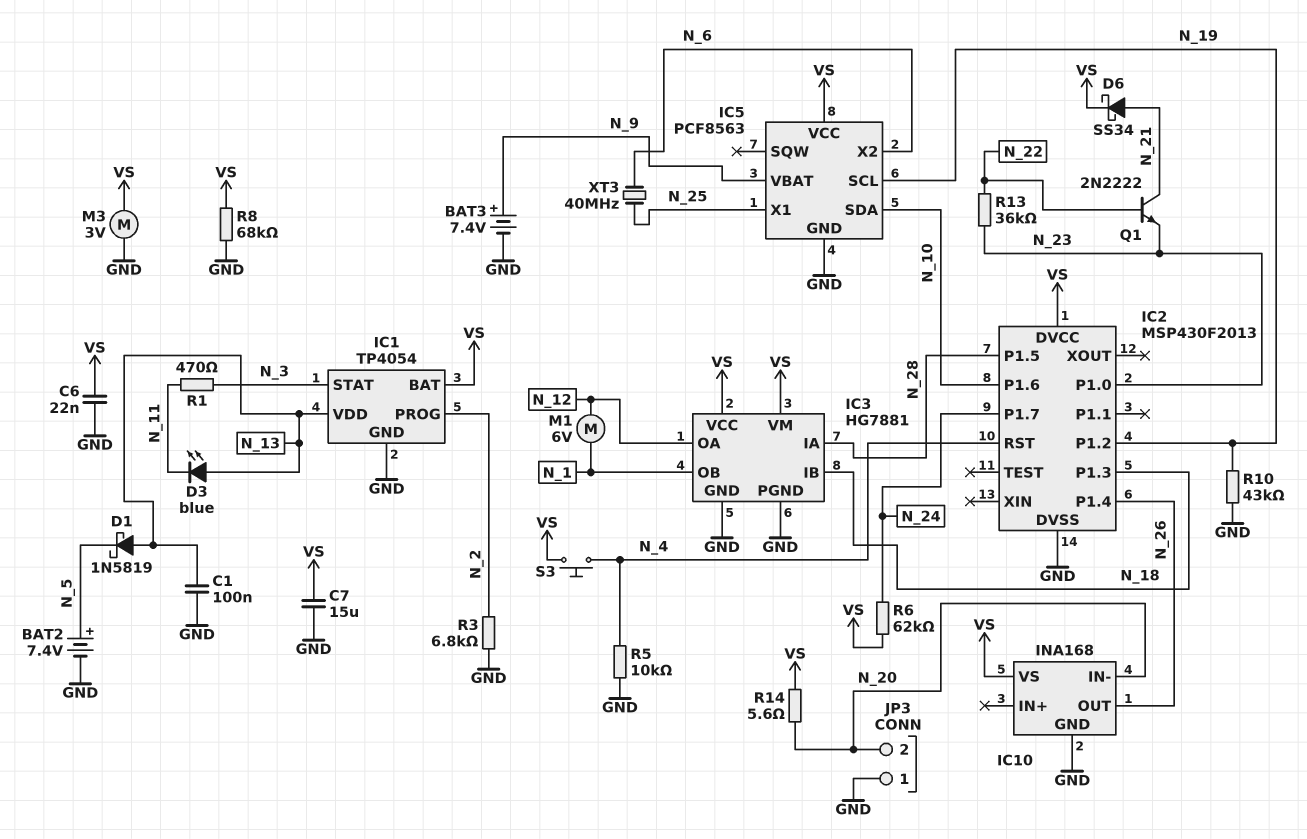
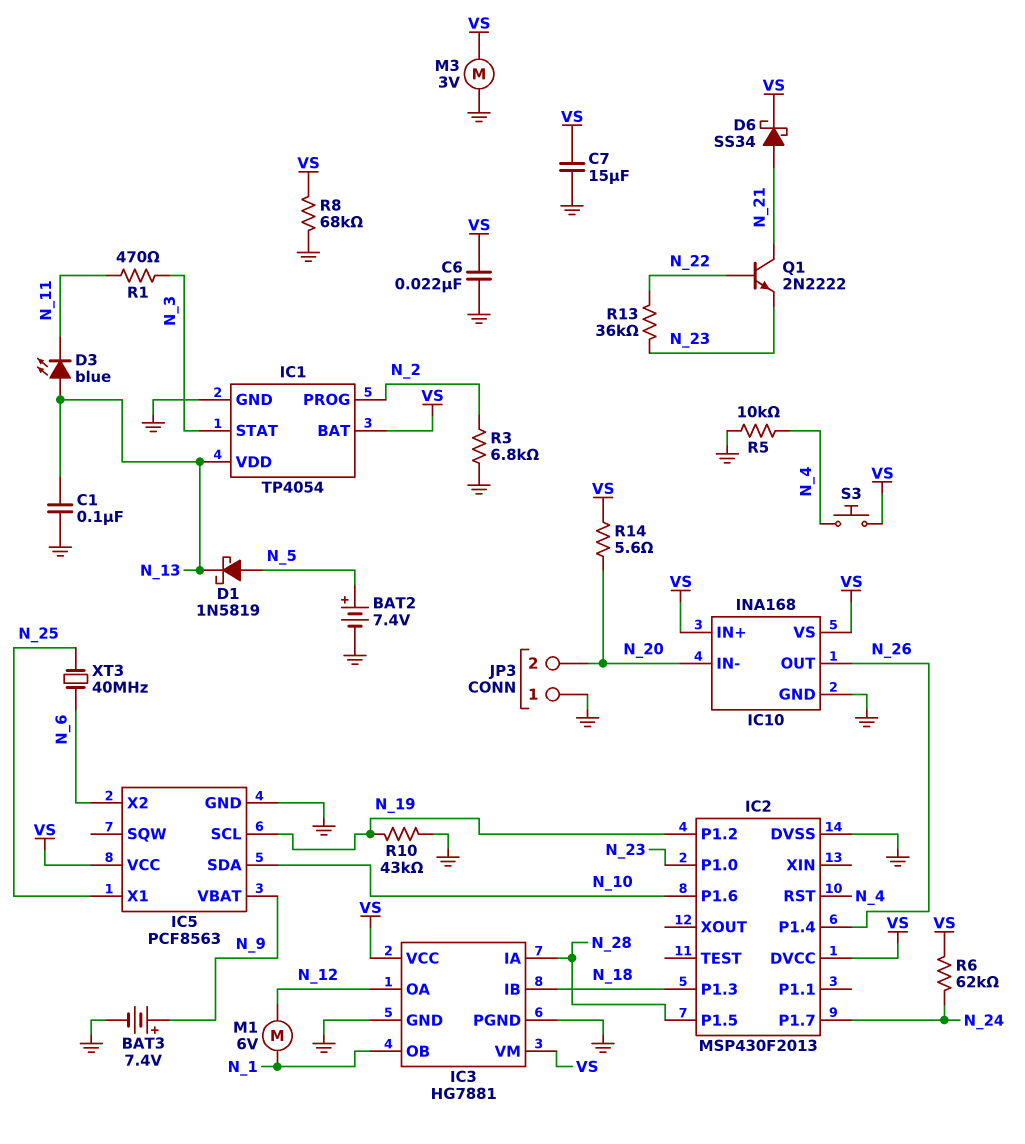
D1: schottky 1N5819 (A N_13, K N_5) -> schottky 1N5819 (A N_5, K N_13)
IC10 pin IN+: none -> VS

